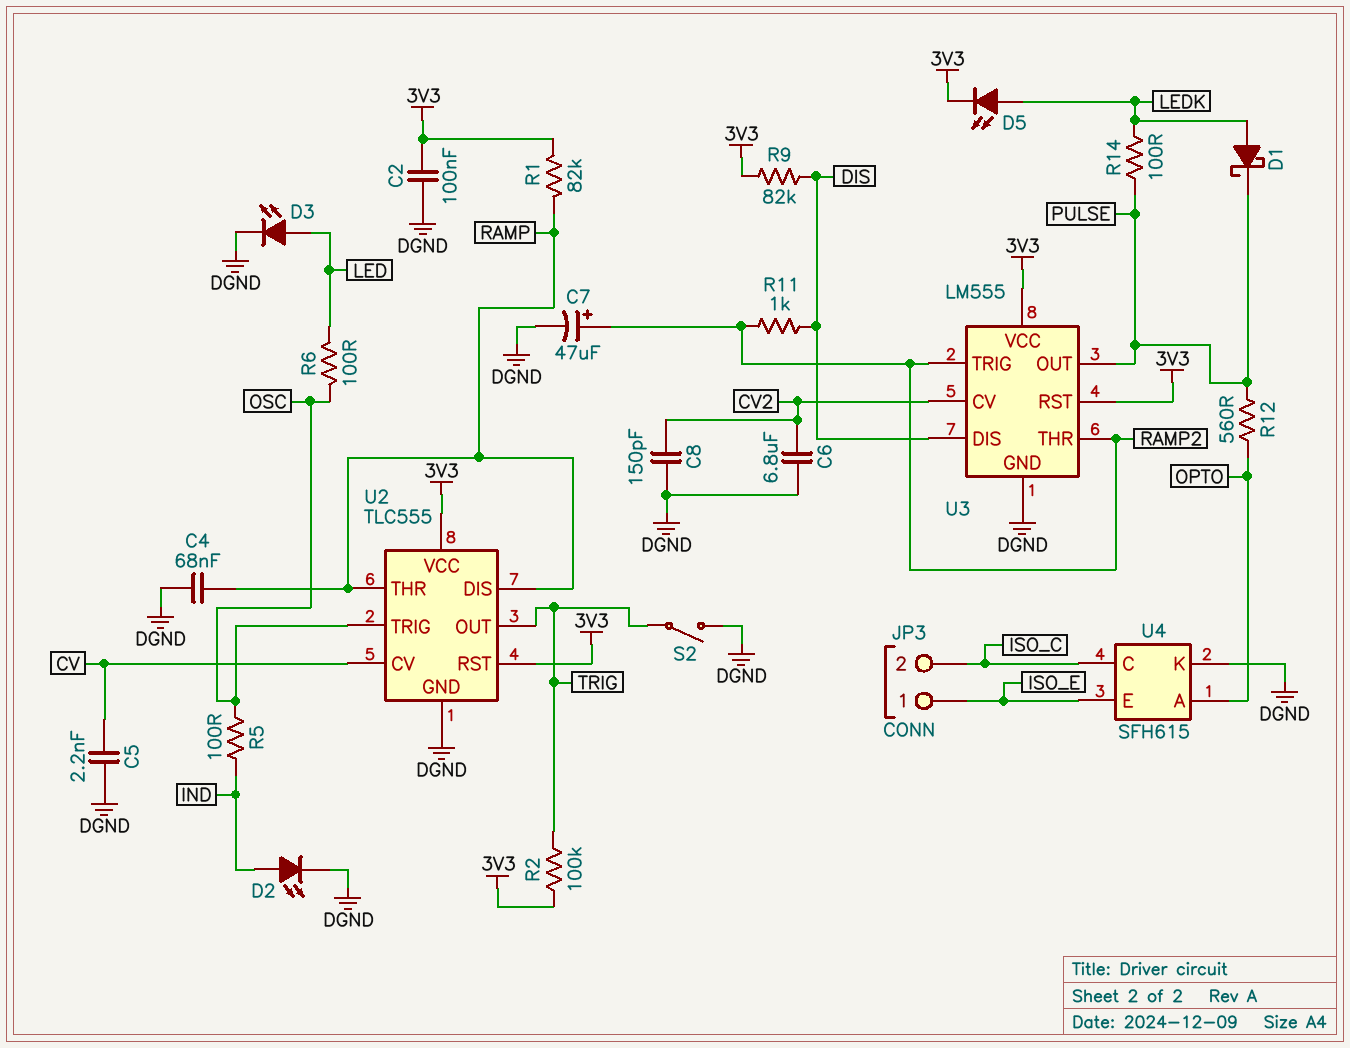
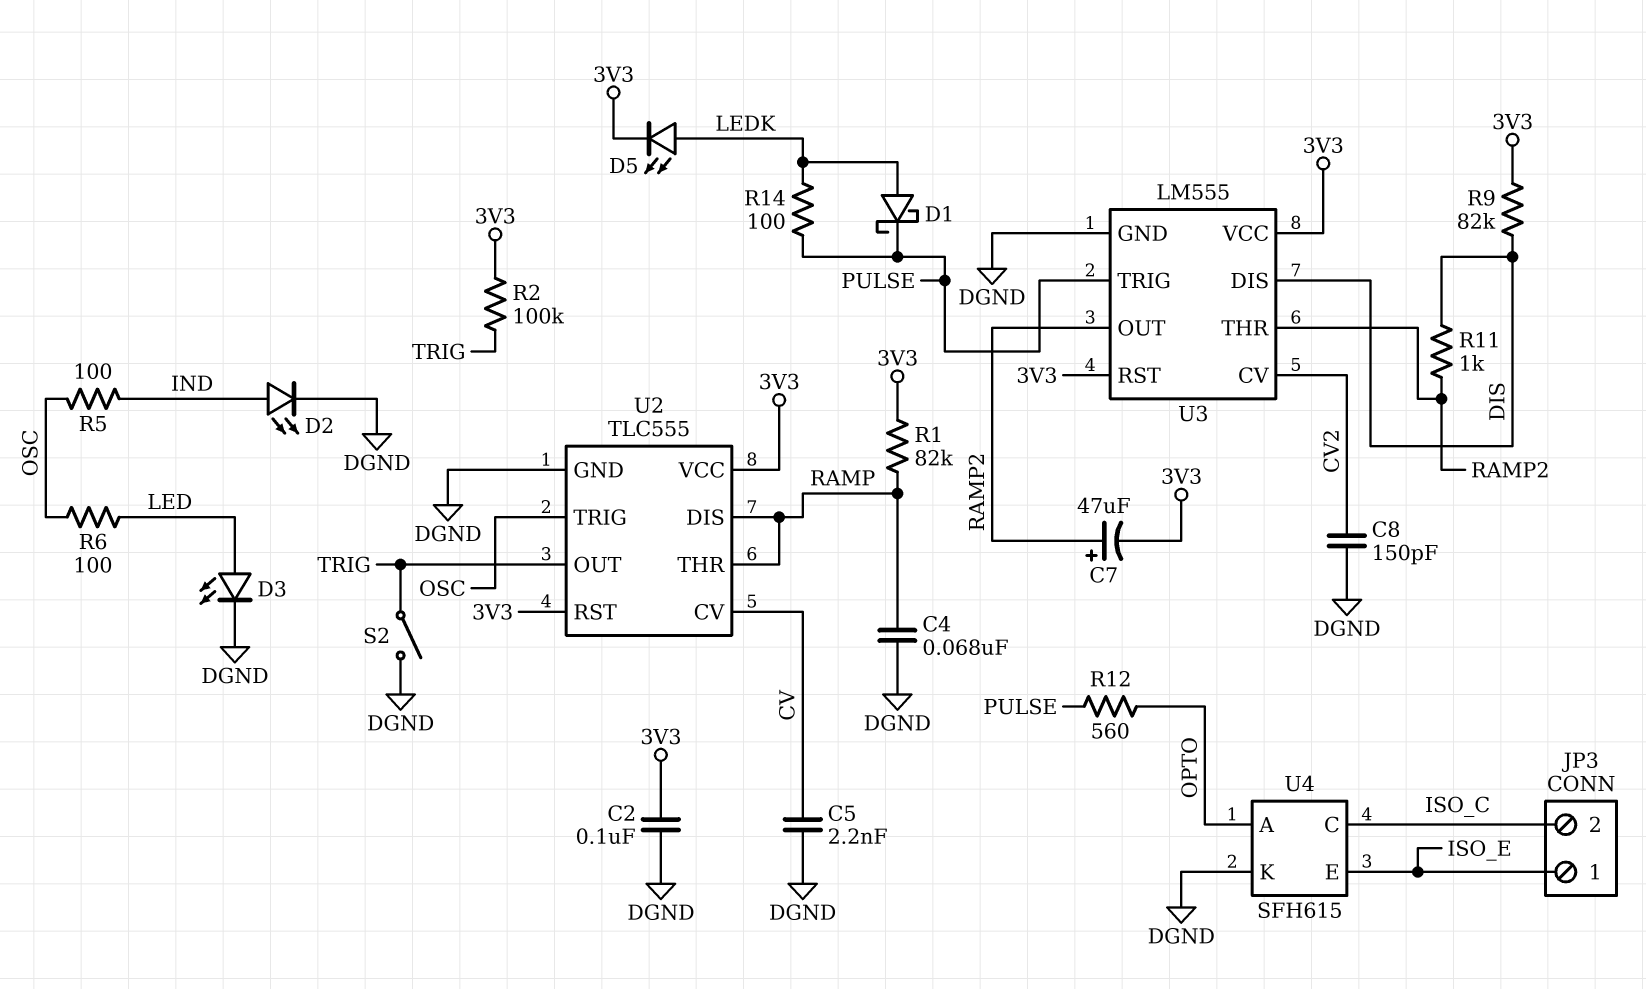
C6: 6.8uF (CV2, DGND) -> none
C7: 47uF (plus RAMP2, minus DGND) -> 47uF (plus RAMP2, minus 3V3)
U3 pin OUT: PULSE -> RAMP2
U3 pin TRIG: RAMP2 -> PULSE

